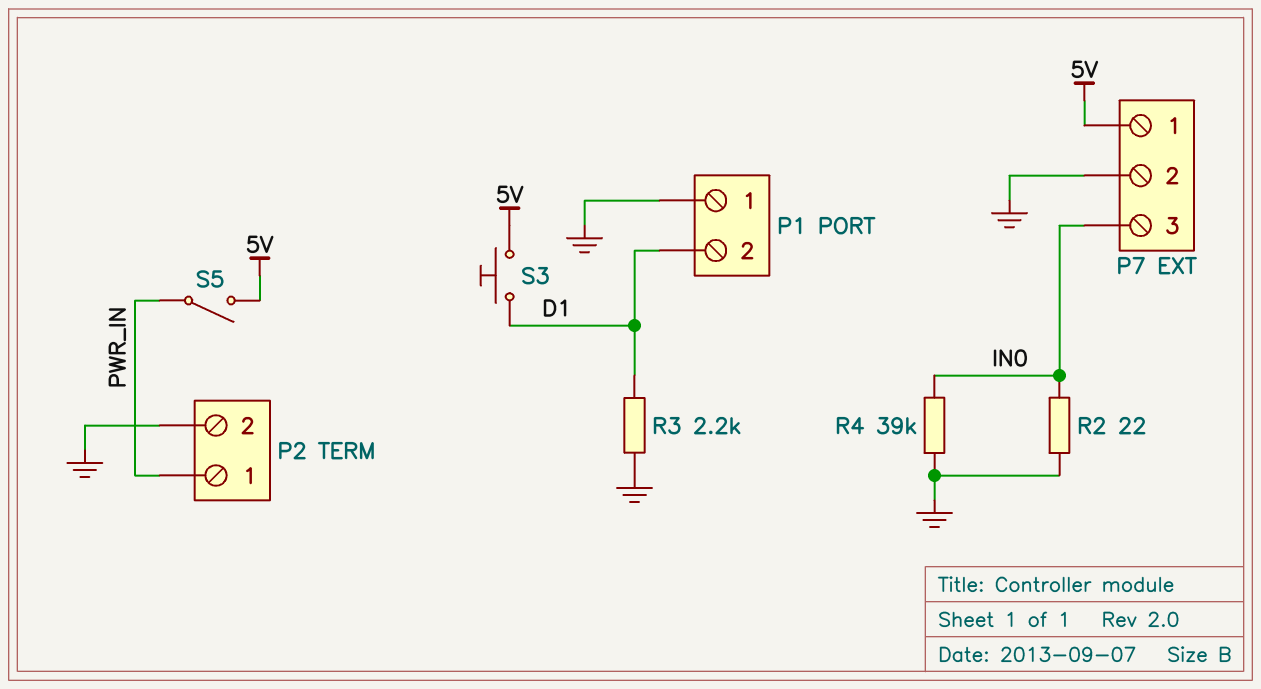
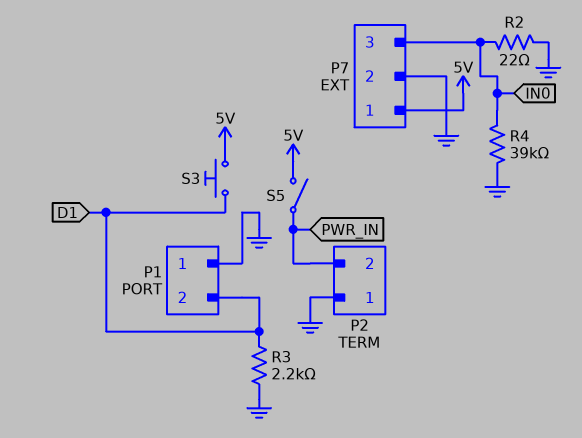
P2 pin 1: PWR_IN -> GND
P2 pin 2: GND -> PWR_IN

